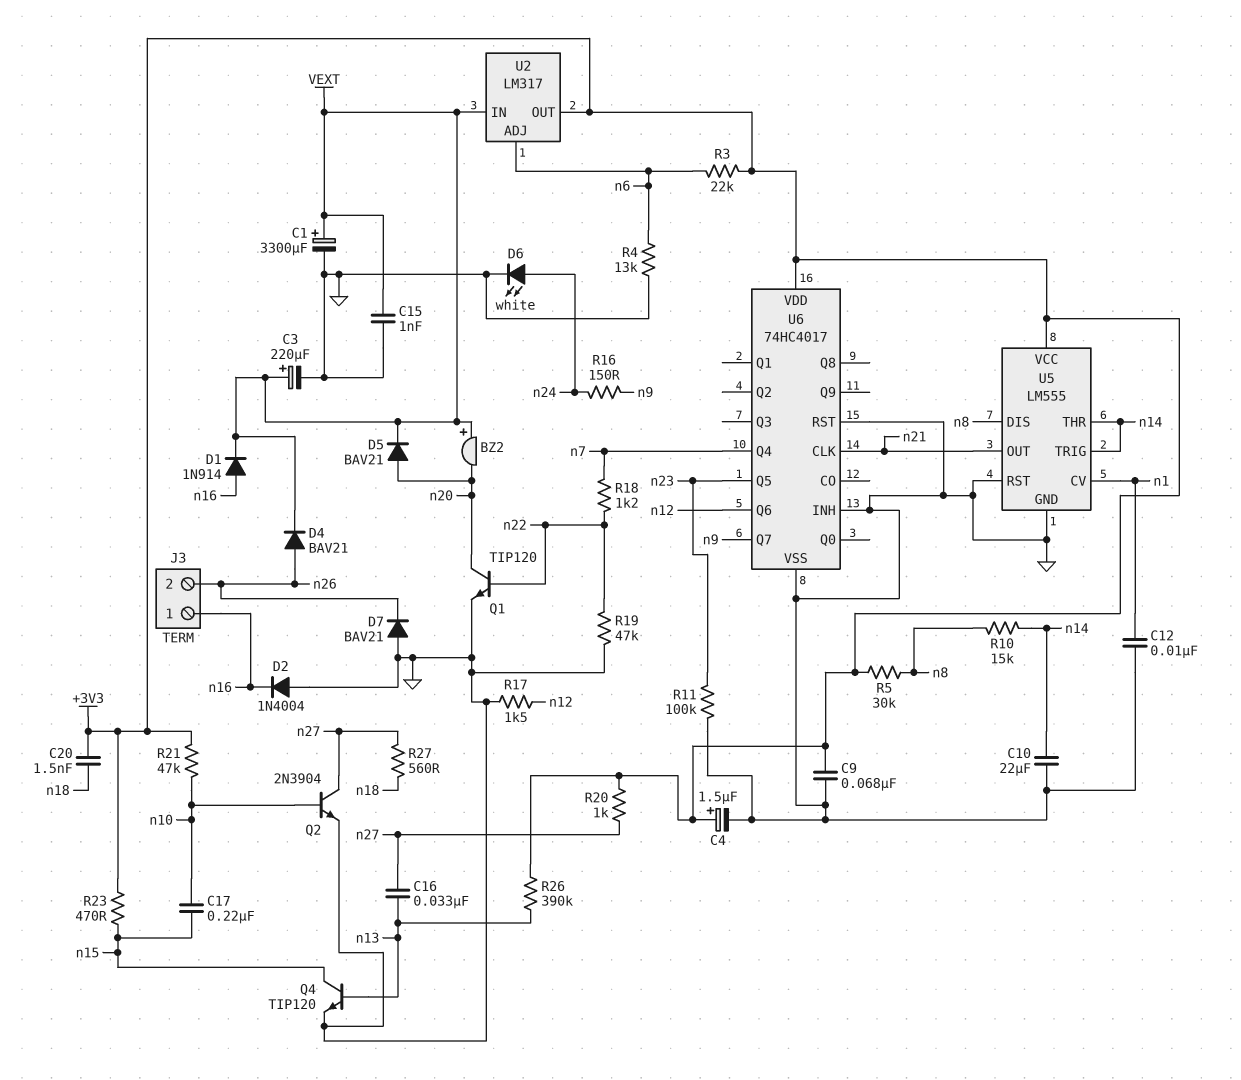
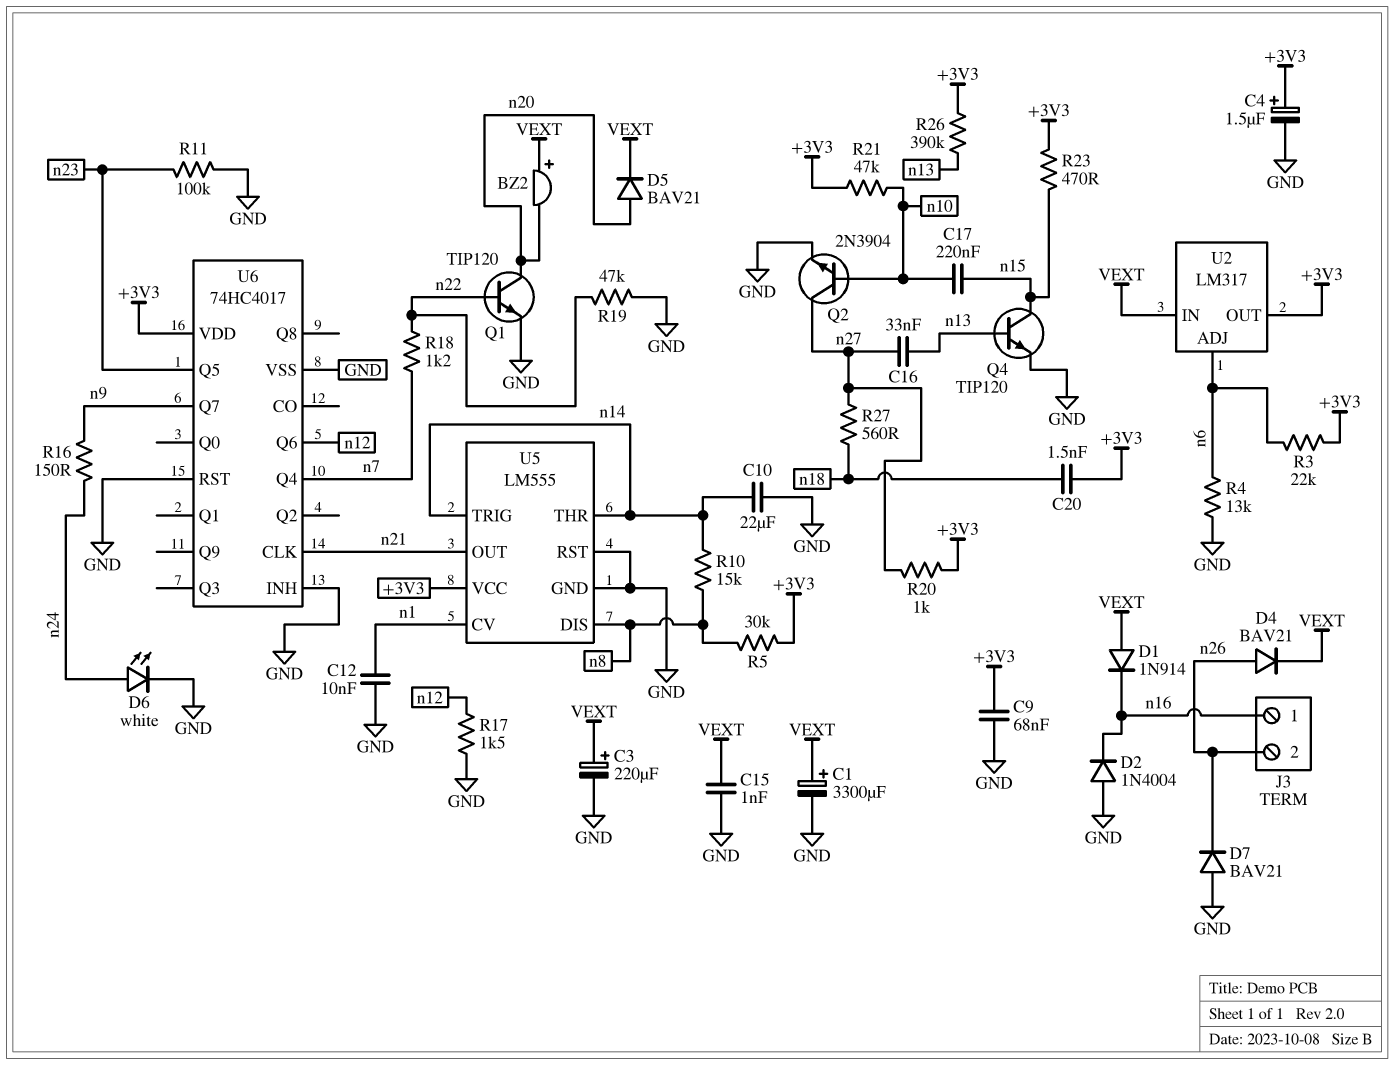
D1: diode 1N914 (A n16, K VEXT) -> diode 1N914 (A VEXT, K n16)

